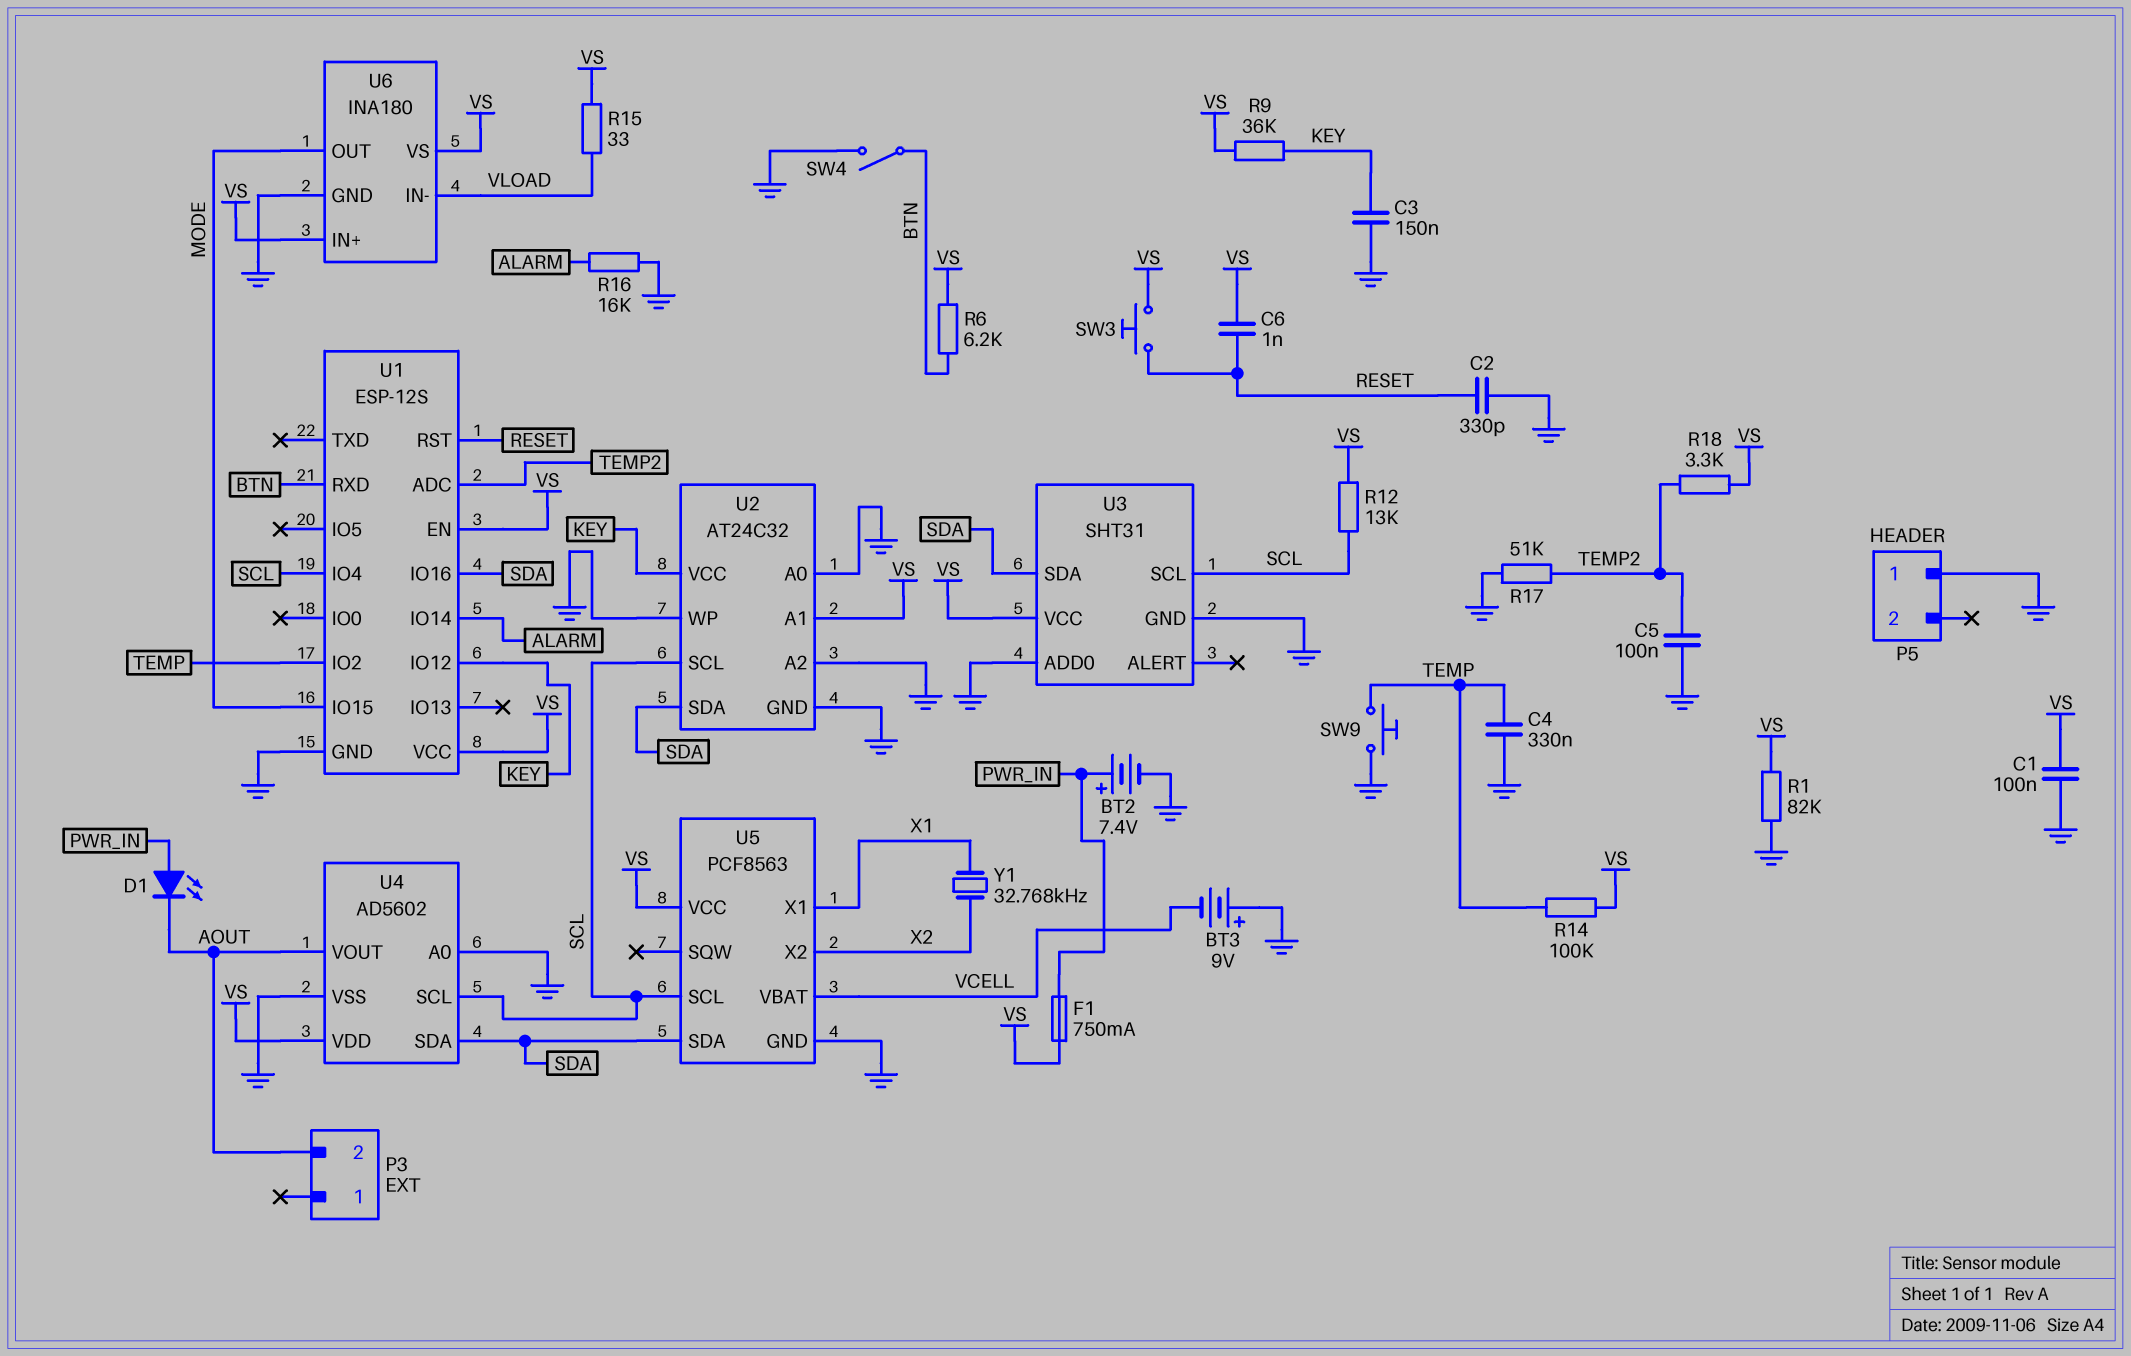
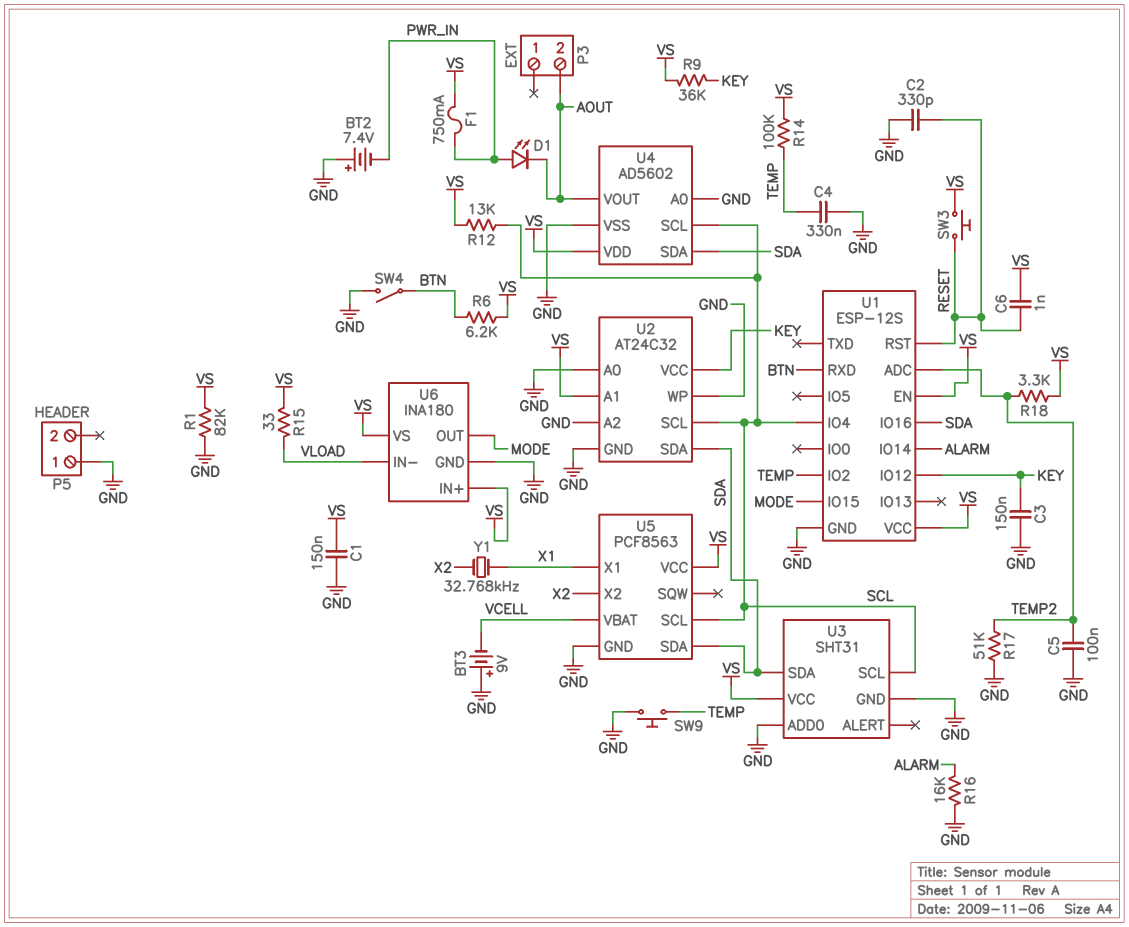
BT2: 7.4V (plus PWR_IN, minus GND) -> 7.4V (plus GND, minus PWR_IN)
C1: 100nF (GND, VS) -> 150nF (GND, VS)

